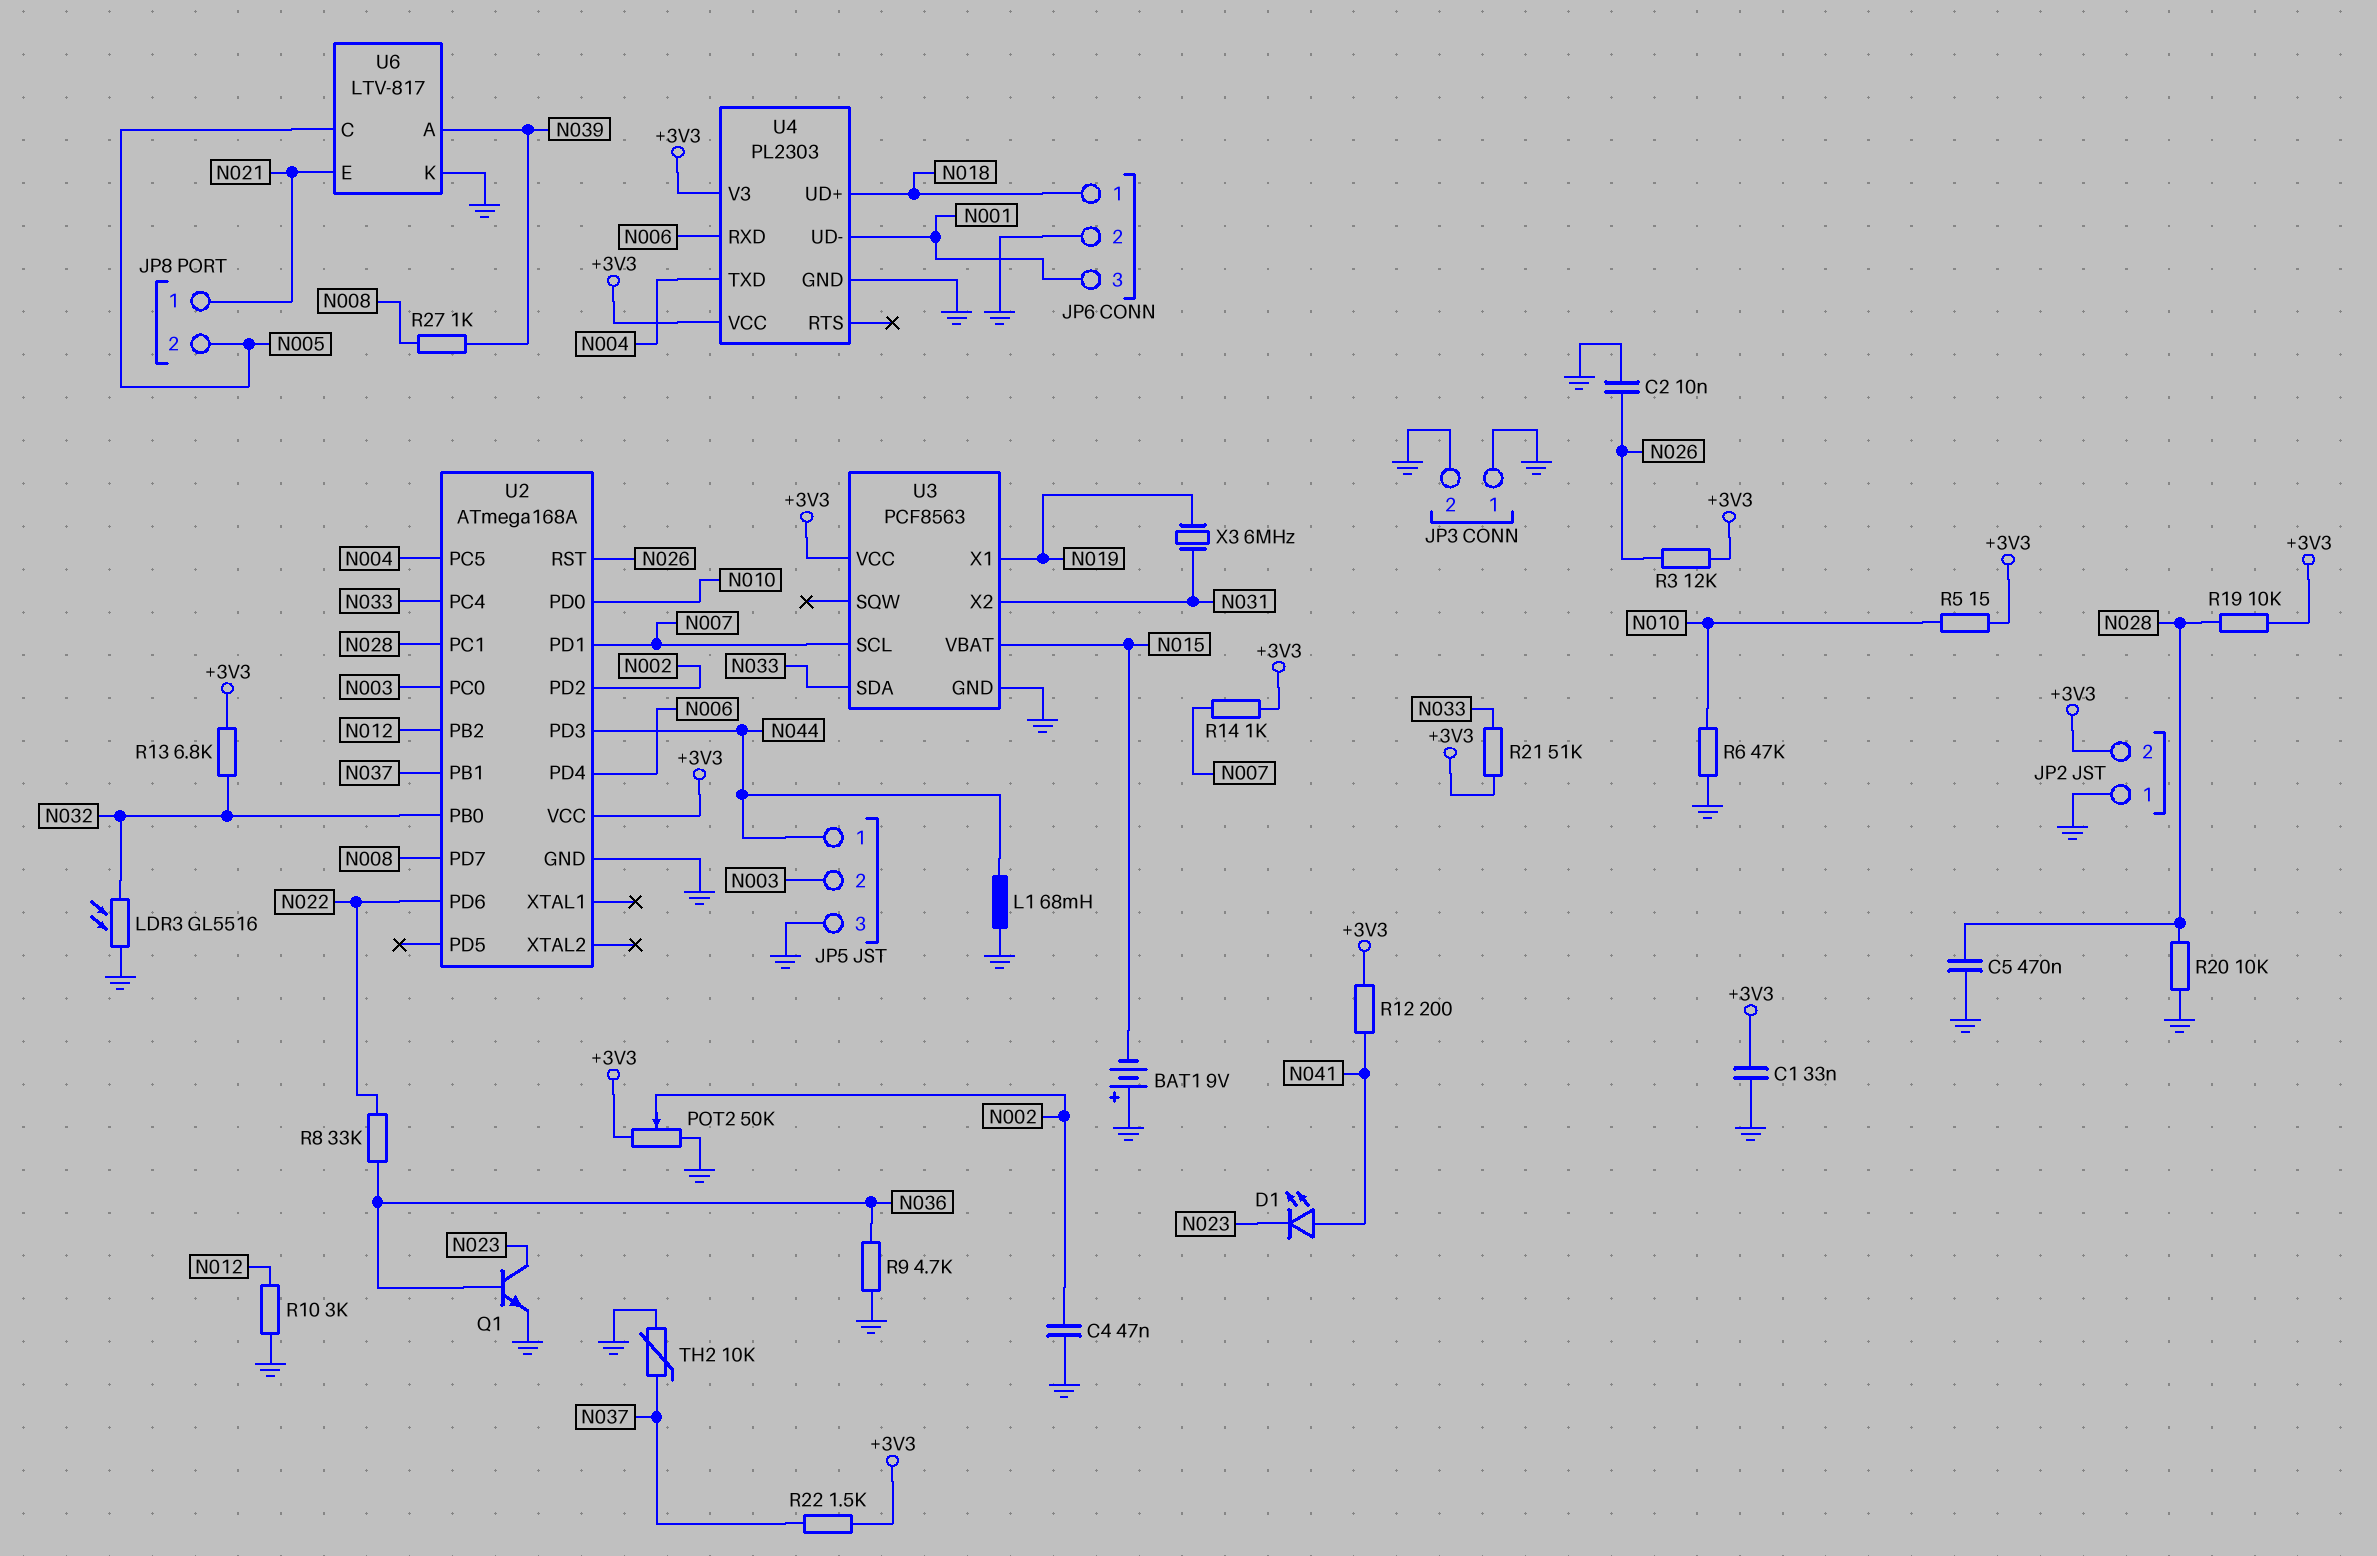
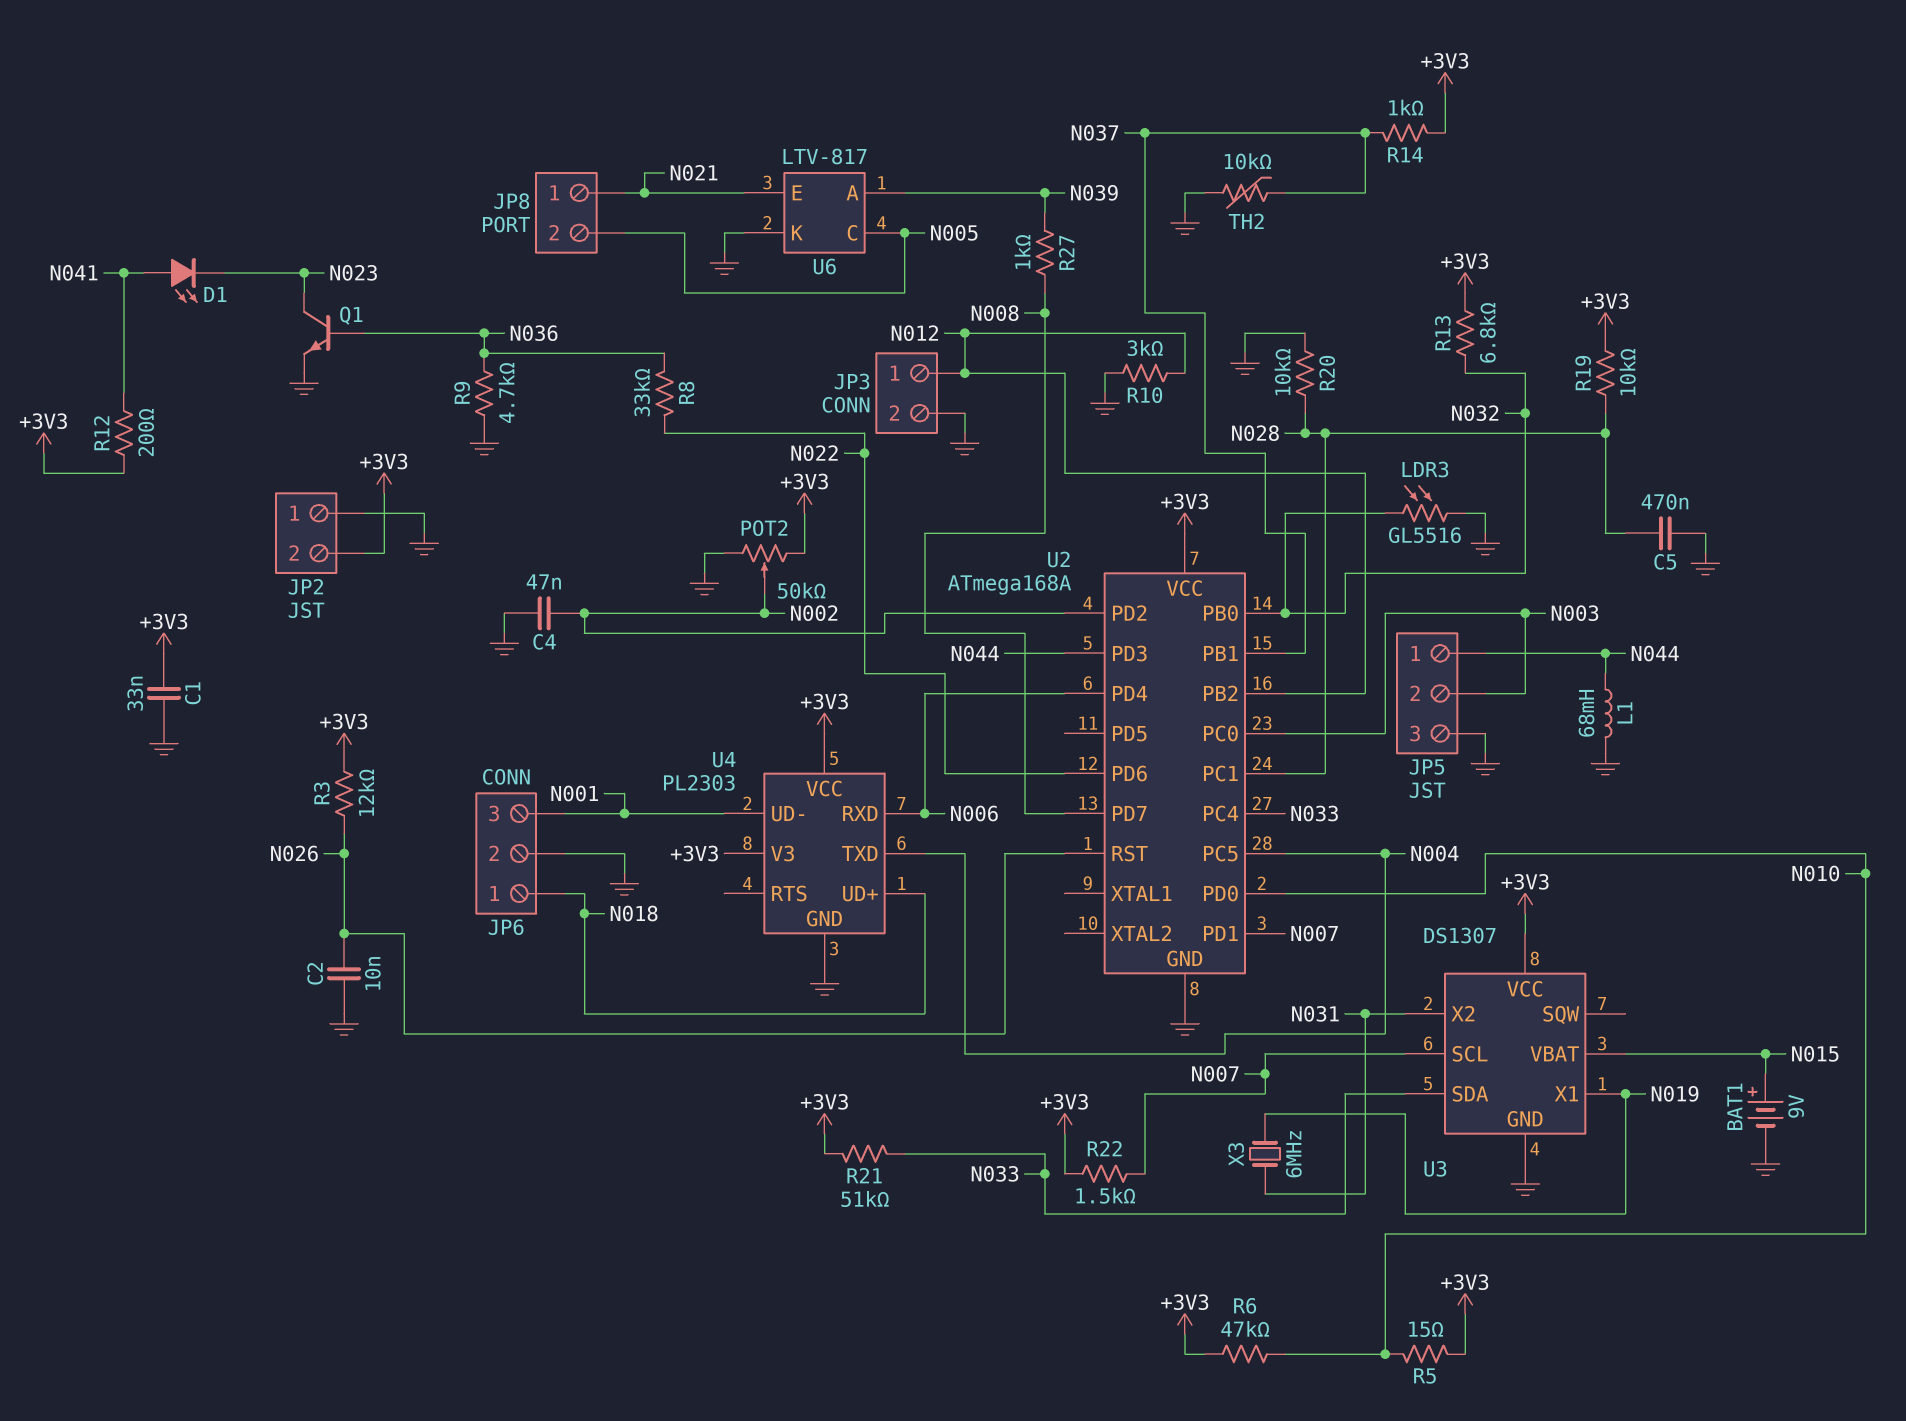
BAT1: 9V (plus GND, minus N015) -> 9V (plus N015, minus GND)
JP3 pin 1: GND -> N012
R6: 47k (GND, N010) -> 47k (+3V3, N010)
R14: 1k (+3V3, N007) -> 1k (+3V3, N037)
R22: 1.5k (+3V3, N037) -> 1.5k (+3V3, N007)
U3: PCF8563 -> DS1307

